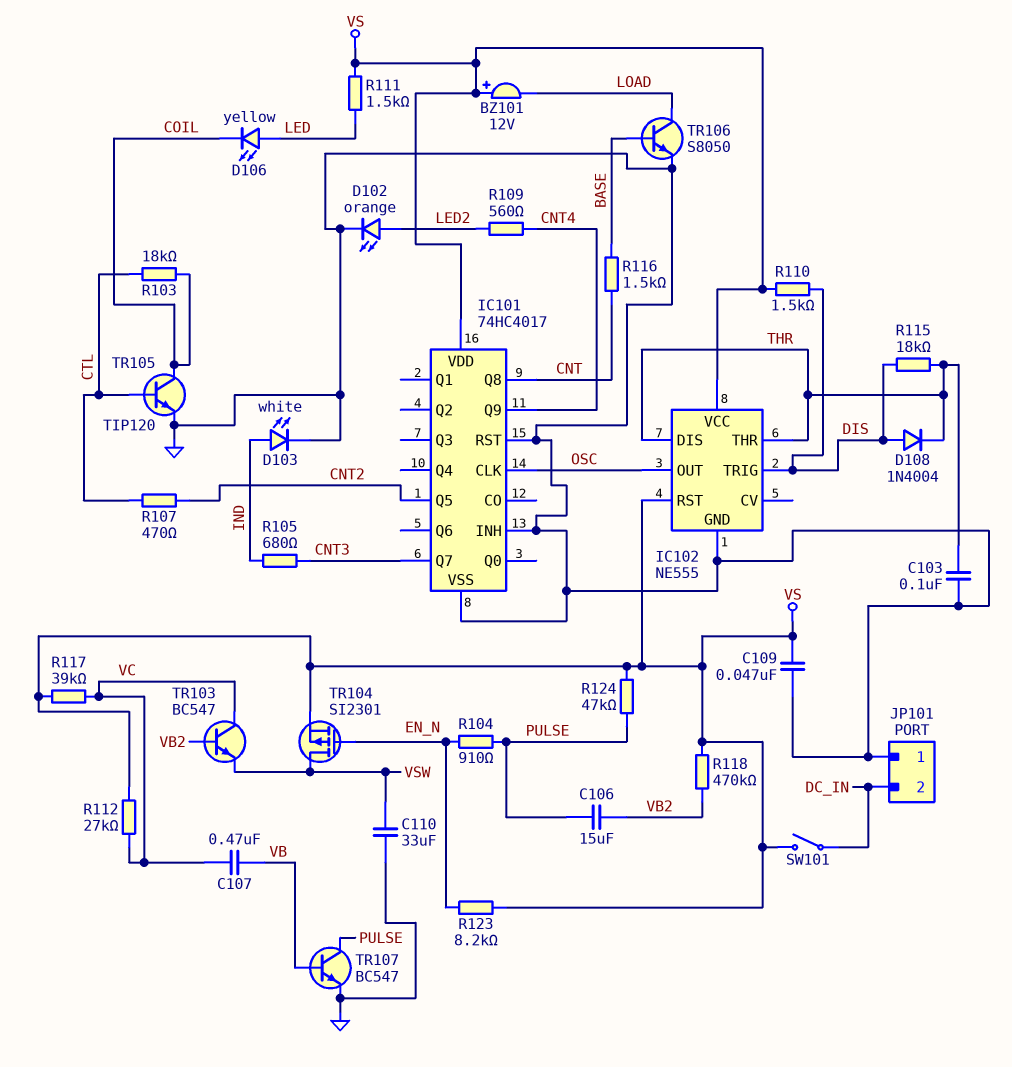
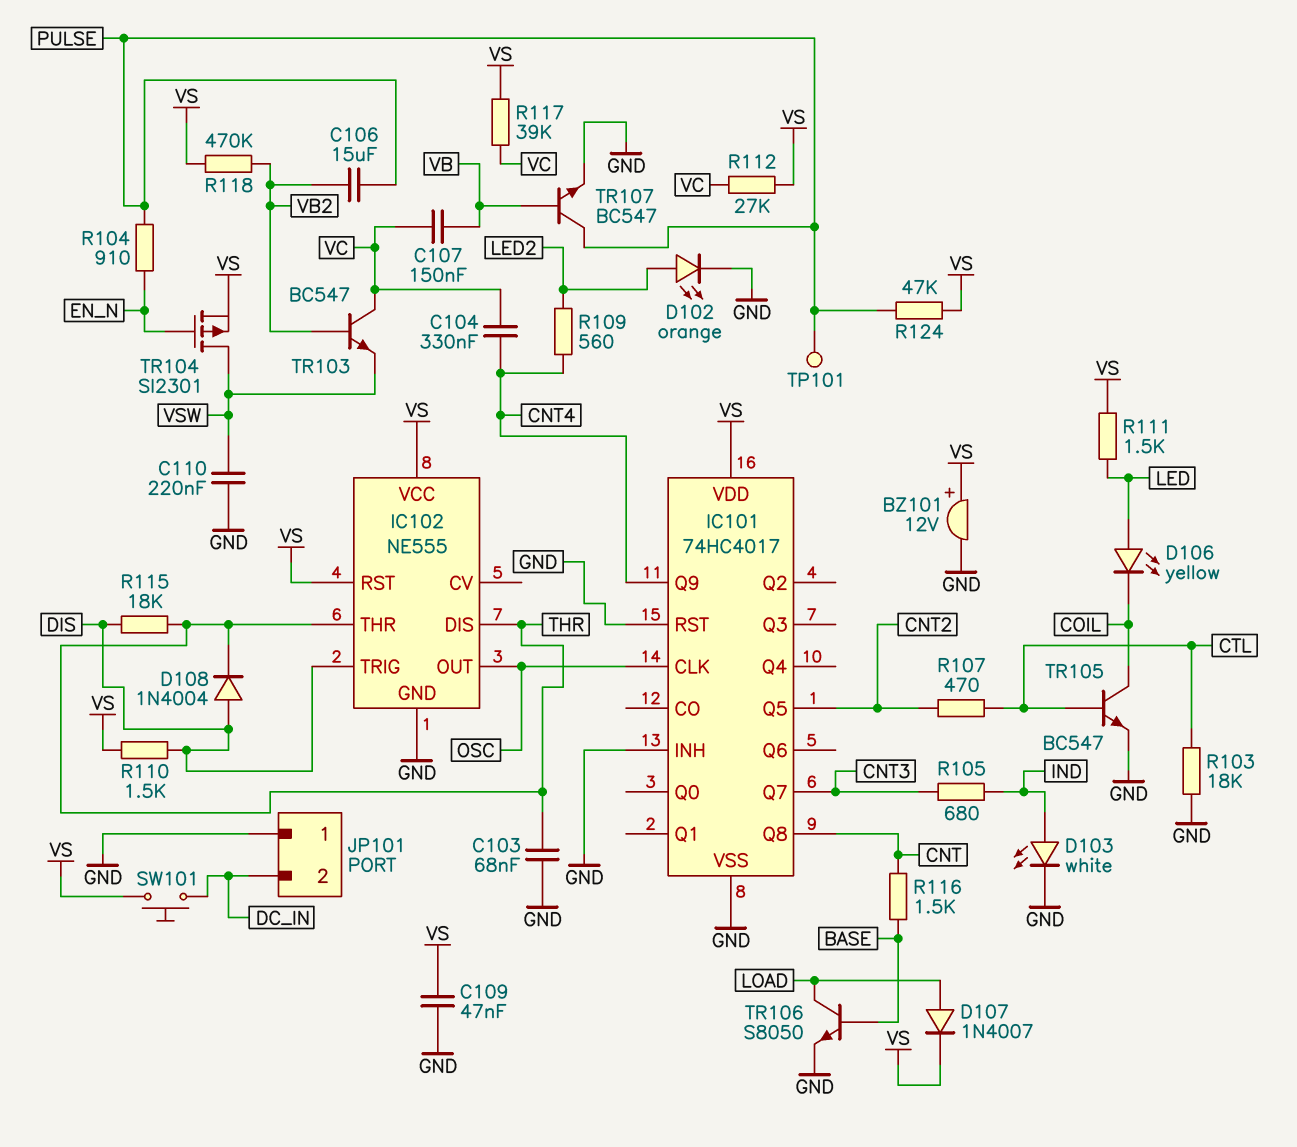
BZ101: buzzer 12V (plus VS, minus LOAD) -> buzzer 12V (plus VS, minus GND)
C103: 100nF (GND, THR) -> 68nF (GND, THR)
C104: none -> 330nF (CNT4, VC)
C107: 470nF (VB, VC) -> 150nF (VB, VC)
C110: 33uF (GND, VSW) -> 220nF (GND, VSW)
D107: none -> diode 1N4007 (A LOAD, K VS)
R103: 18k (COIL, CTL) -> 18k (CTL, GND)
R123: 8.2k (EN_N, VS) -> none
SW101: switch (DC_IN, VS) -> button (DC_IN, VS)
TP101: none -> test point (PULSE)
TR105: NPN TIP120 (B CTL, C COIL, E GND) -> NPN BC547 (B CTL, C COIL, E GND)

